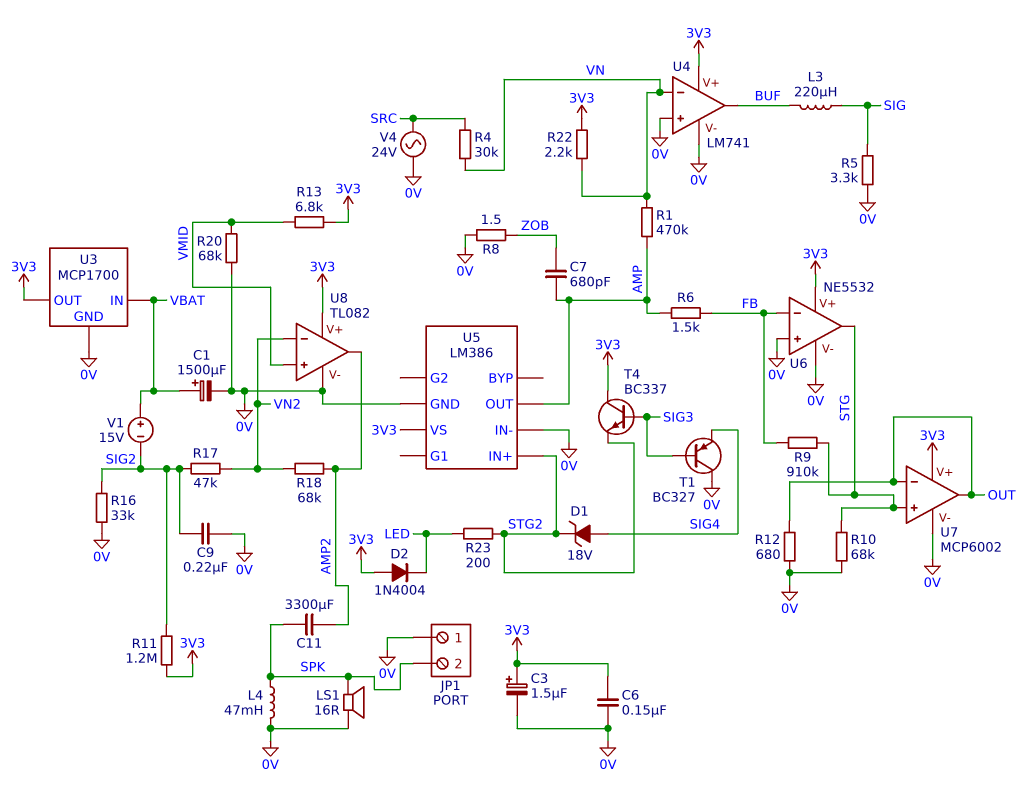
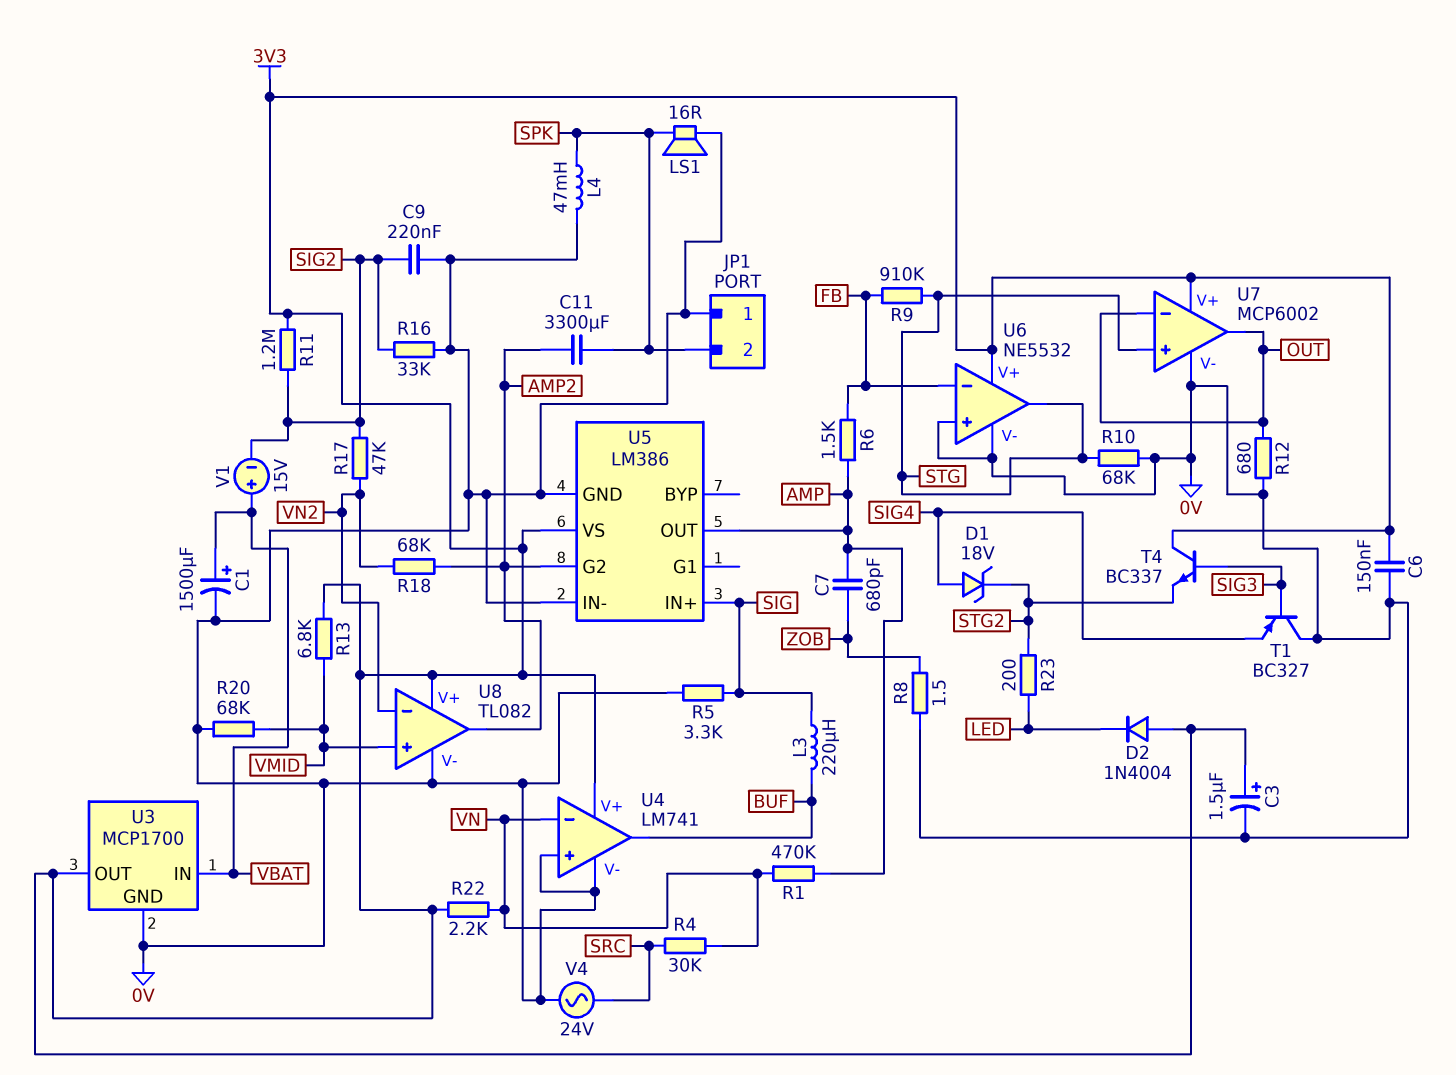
U5 pin G2: none -> AMP2
U5 pin IN+: STG2 -> SIG

